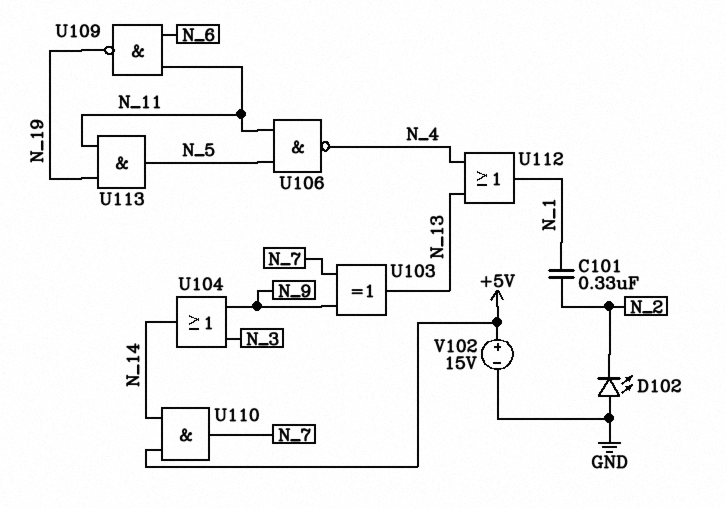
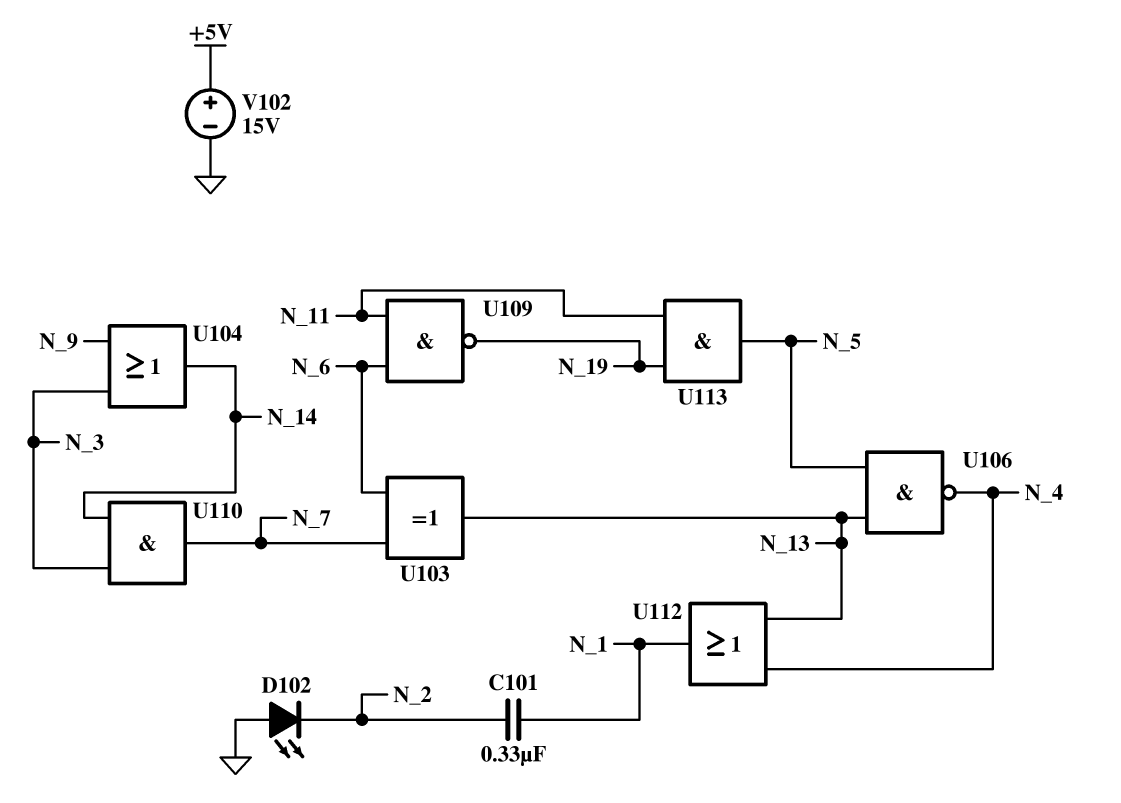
U103: XOR (in N_7, in N_9, out N_13) -> XOR (in N_6, in N_7, out N_13)
U106: NAND (in N_5, in N_11, out N_4) -> NAND (in N_5, in N_13, out N_4)
U110: AND (in +5V, in N_14, out N_7) -> AND (in N_3, in N_14, out N_7)

